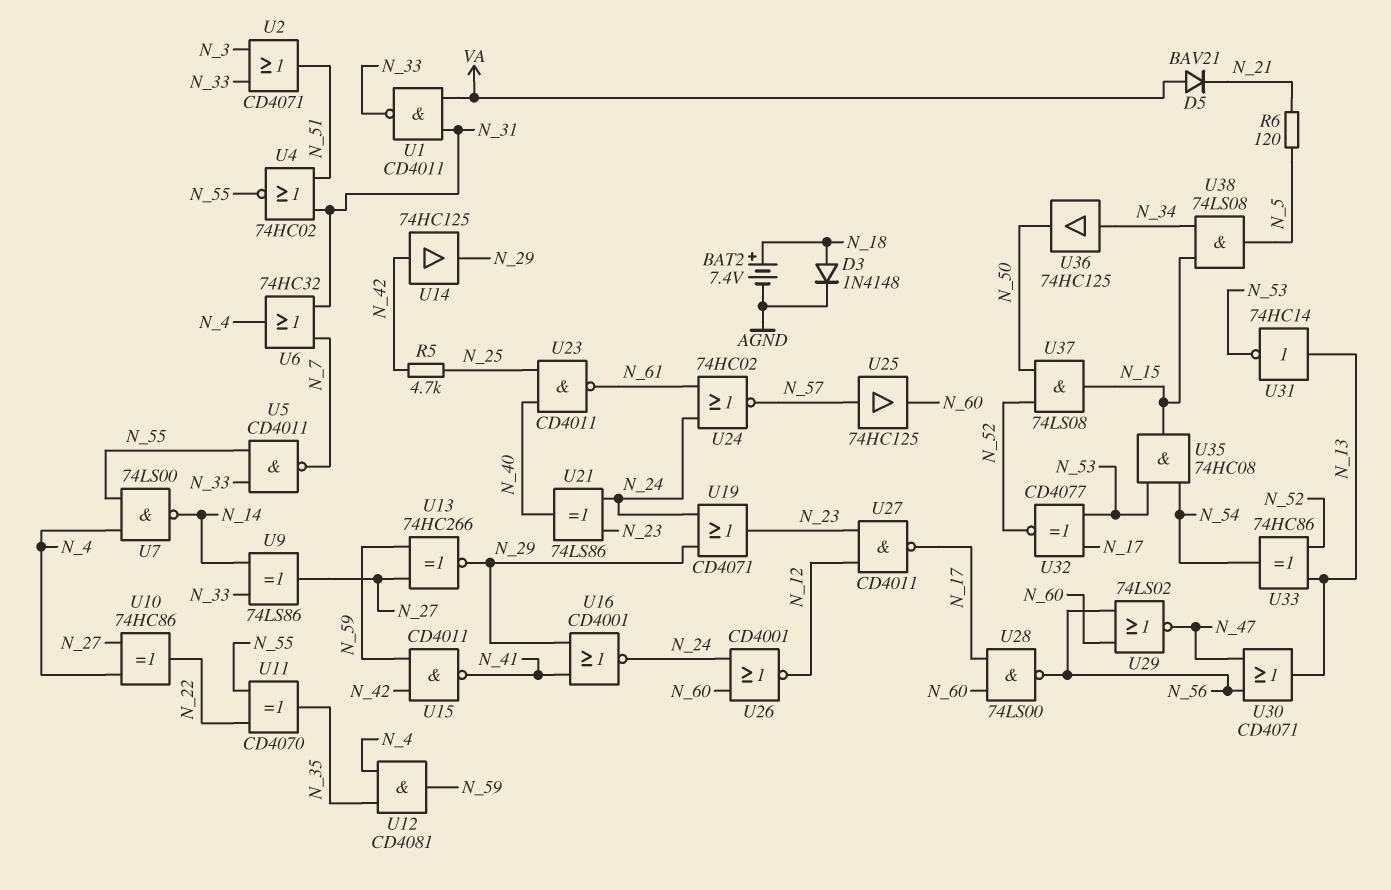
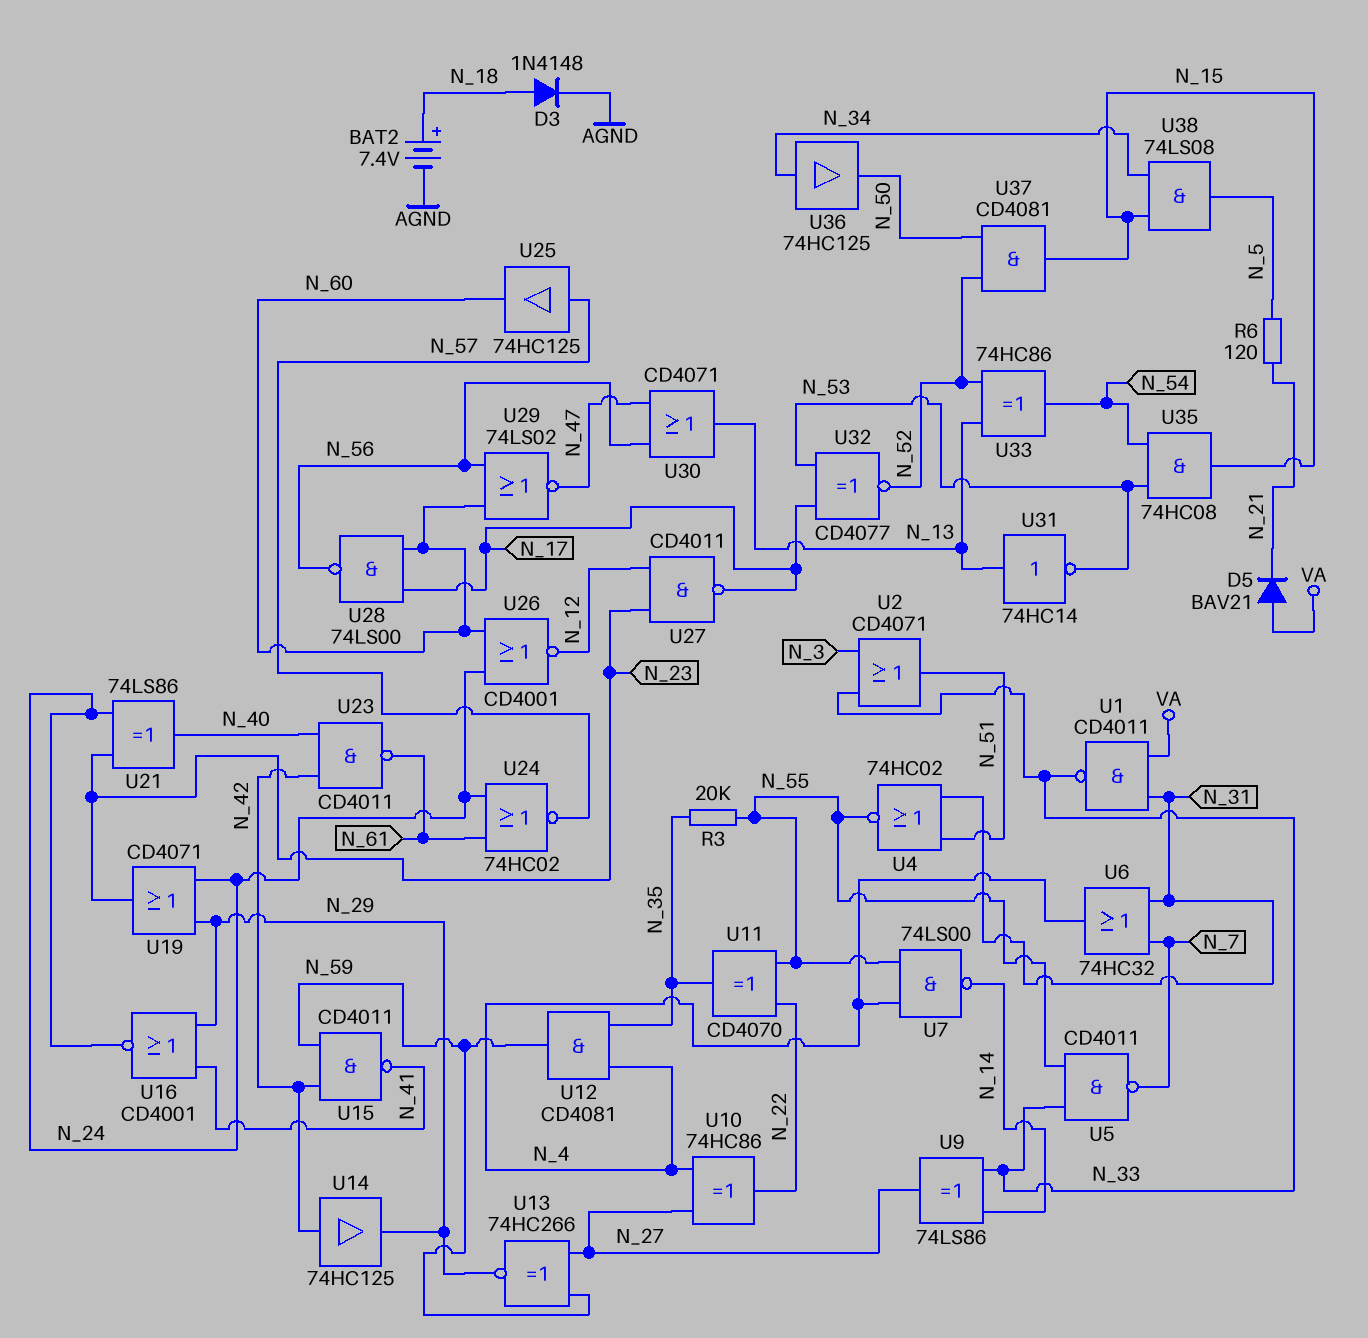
R3: none -> 20k (N_35, N_55)
R5: 4.7k (N_25, N_42) -> none
U23: NAND CD4011 (in N_25, in N_40, out N_61) -> NAND CD4011 (in N_40, in N_42, out N_61)
U37: AND 74LS08 (in N_50, in N_52, out N_15) -> AND CD4081 (in N_50, in N_52, out N_15)

